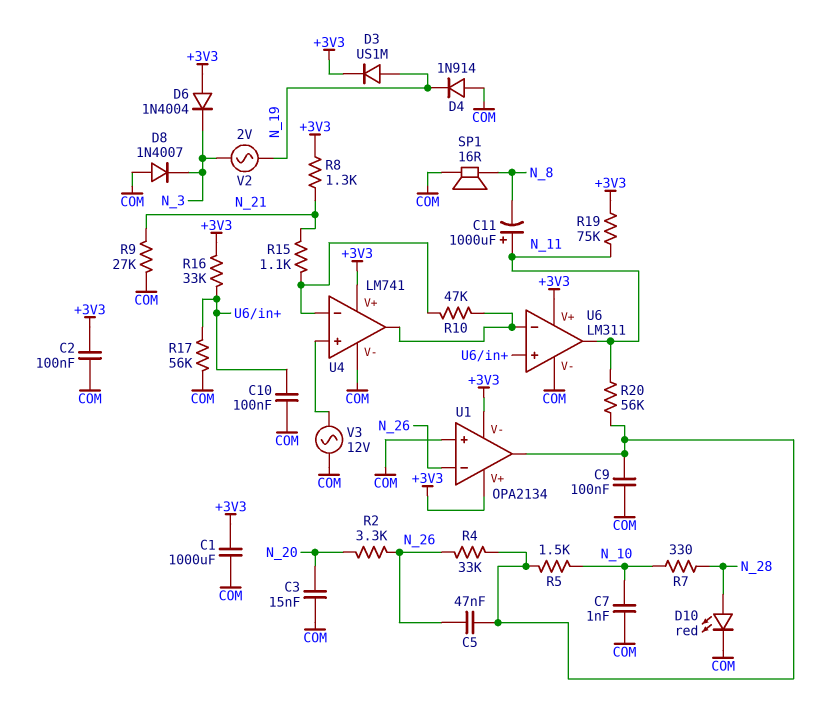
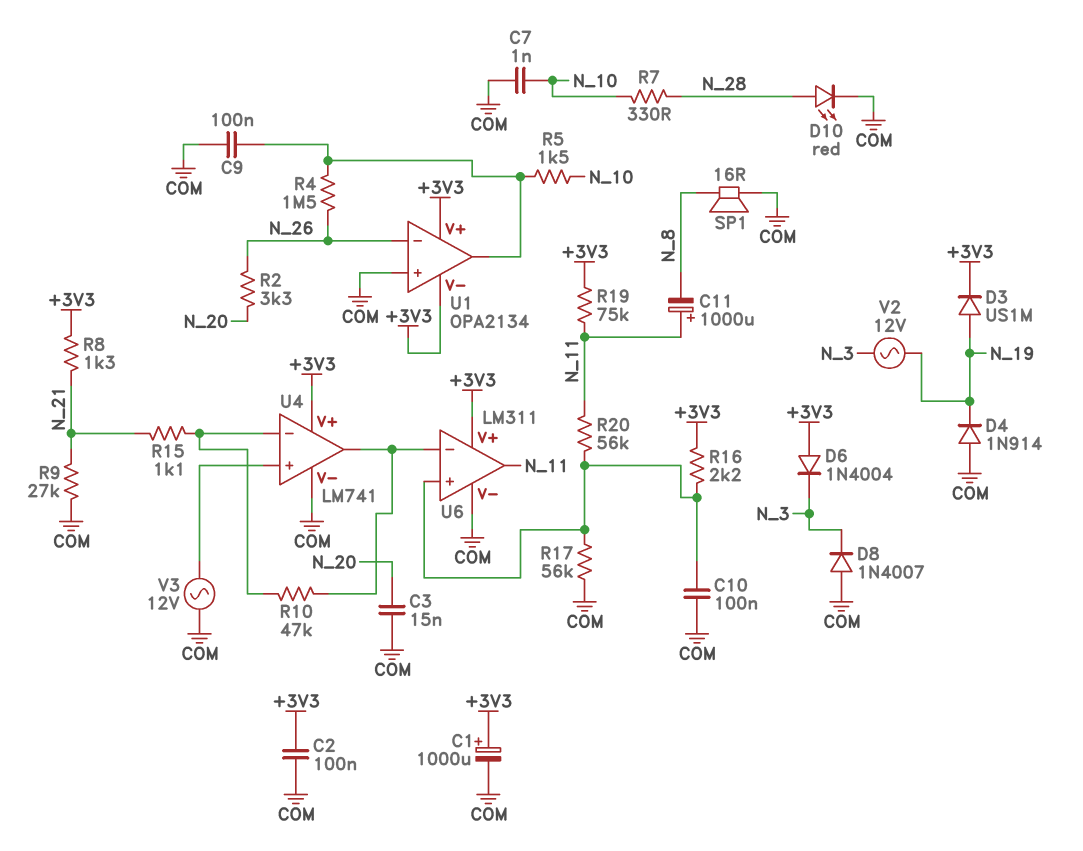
C1: 1000uF (+3V3, COM) -> 1000uF (plus +3V3, minus COM)
C5: 47nF (N_26, U1/out) -> none
R4: 33k (N_26, U1/out) -> 1.5M (N_26, U1/out)
R16: 33k (+3V3, U6/in+) -> 2.2k (+3V3, U6/in+)
R20: 56k (N_11, U1/out) -> 56k (N_11, U6/in+)
V2: AC 2V (N_3, N_19) -> AC 12V (N_3, N_19)

